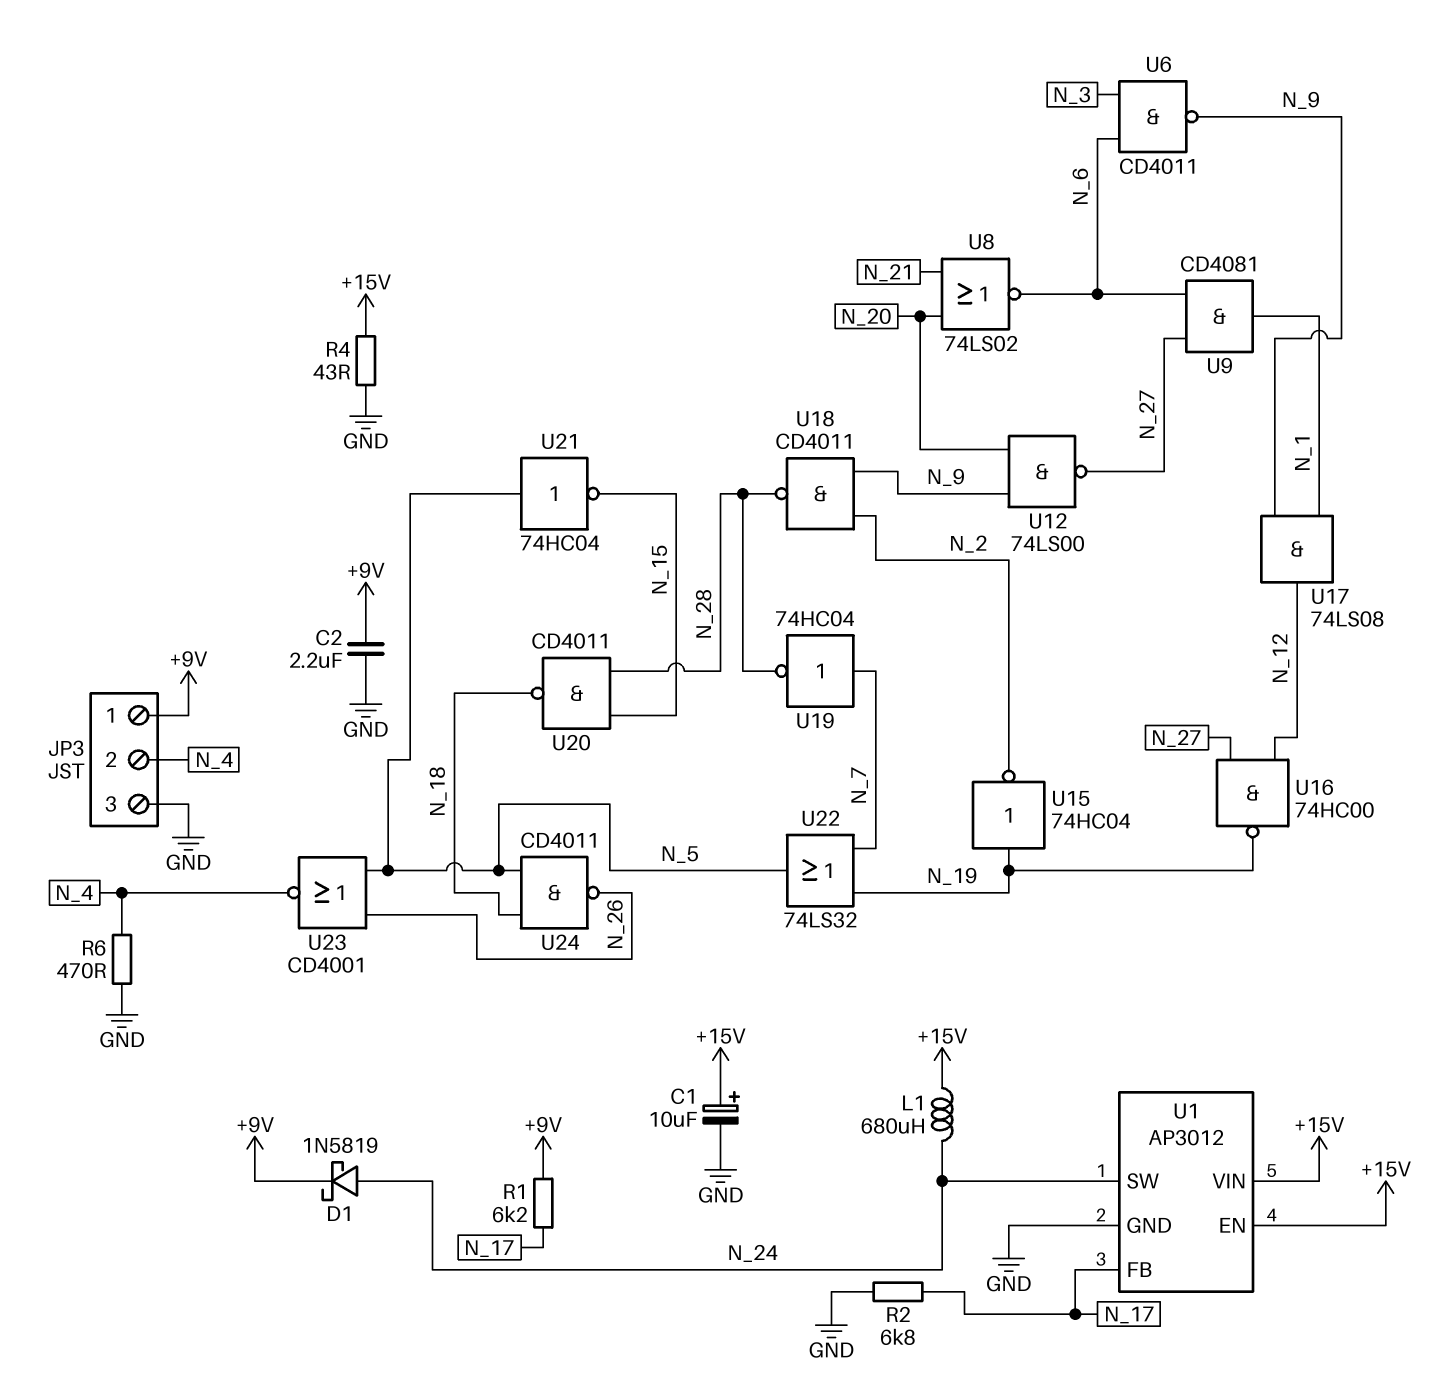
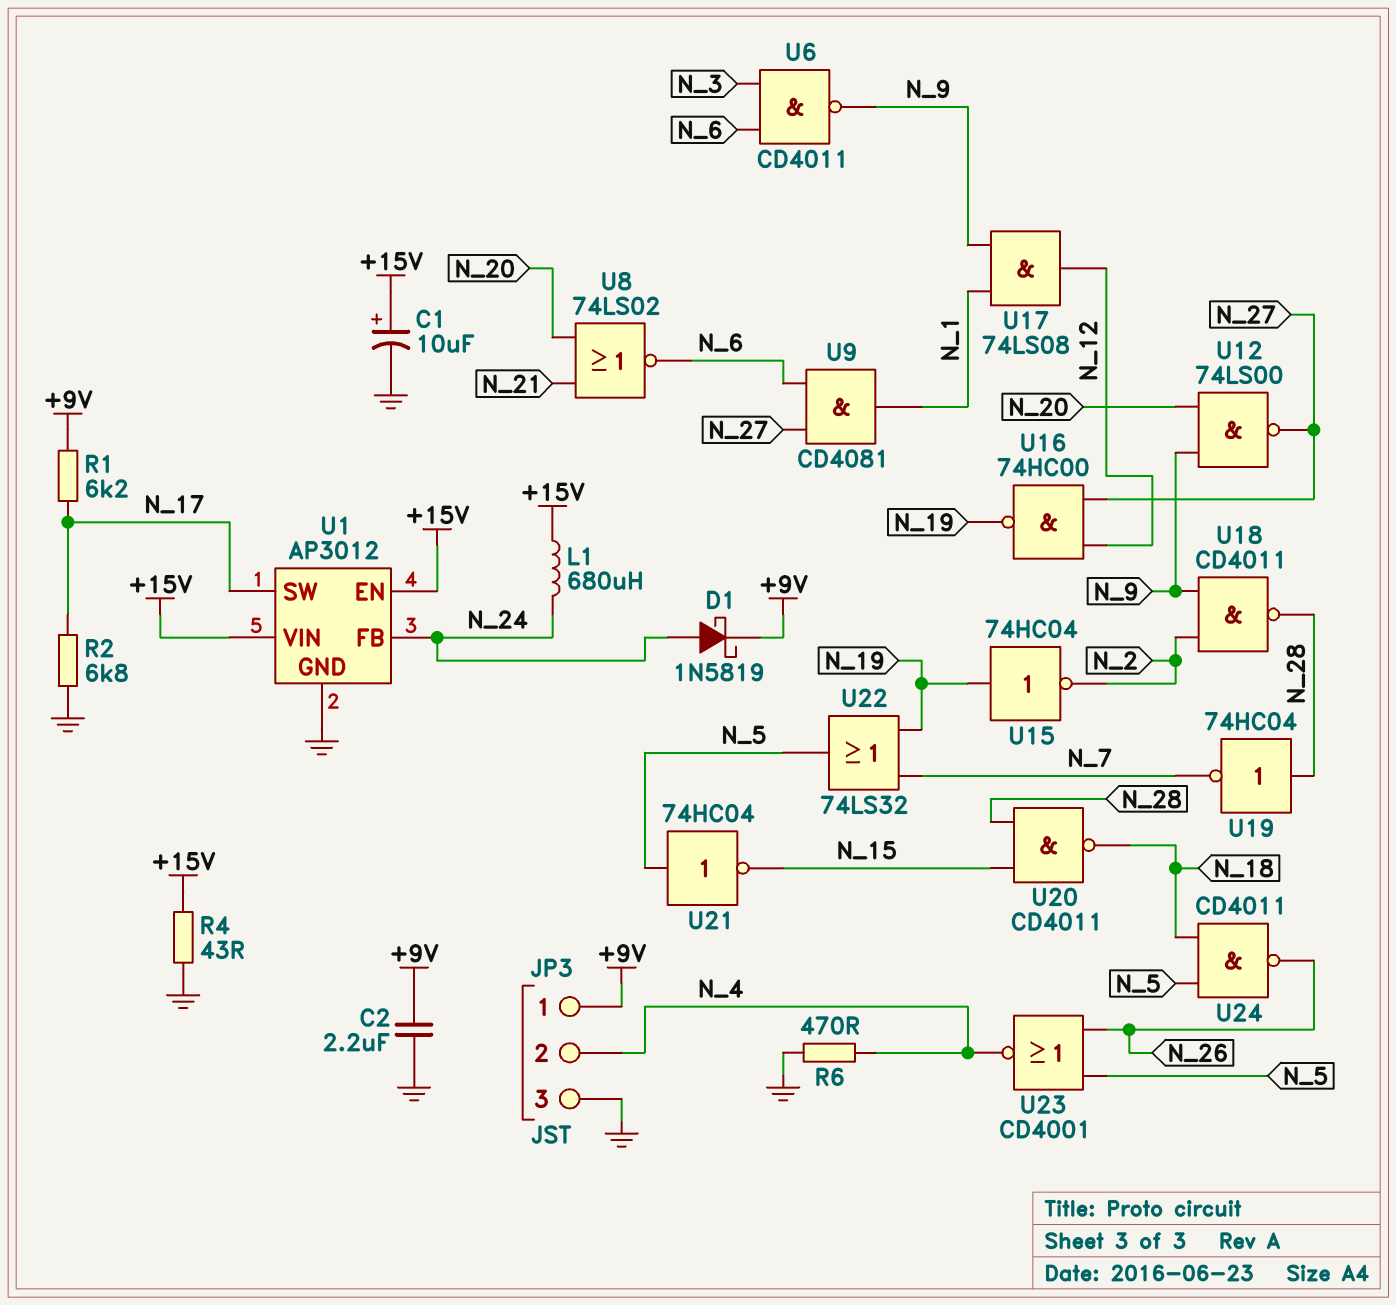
U1 pin FB: N_17 -> N_24
U1 pin SW: N_24 -> N_17
U19: NOT 74HC04 (in N_7, out N_28) -> NOT 74HC04 (in N_28, out N_7)

